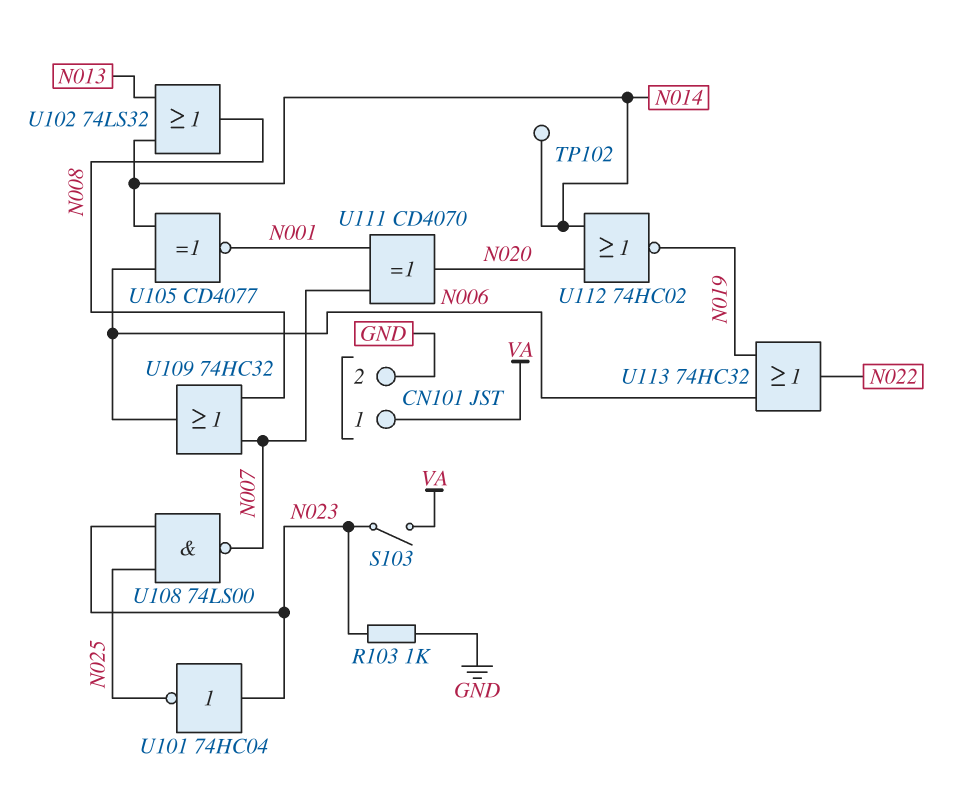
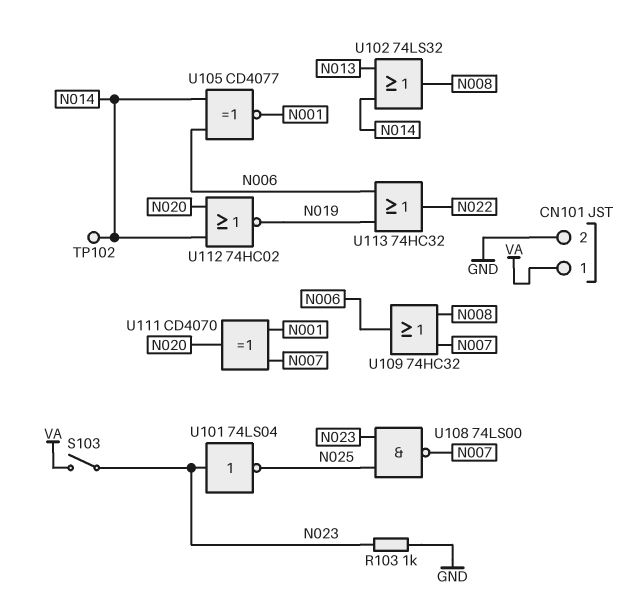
U101: NOT 74HC04 (in N023, out N025) -> NOT 74LS04 (in N023, out N025)

